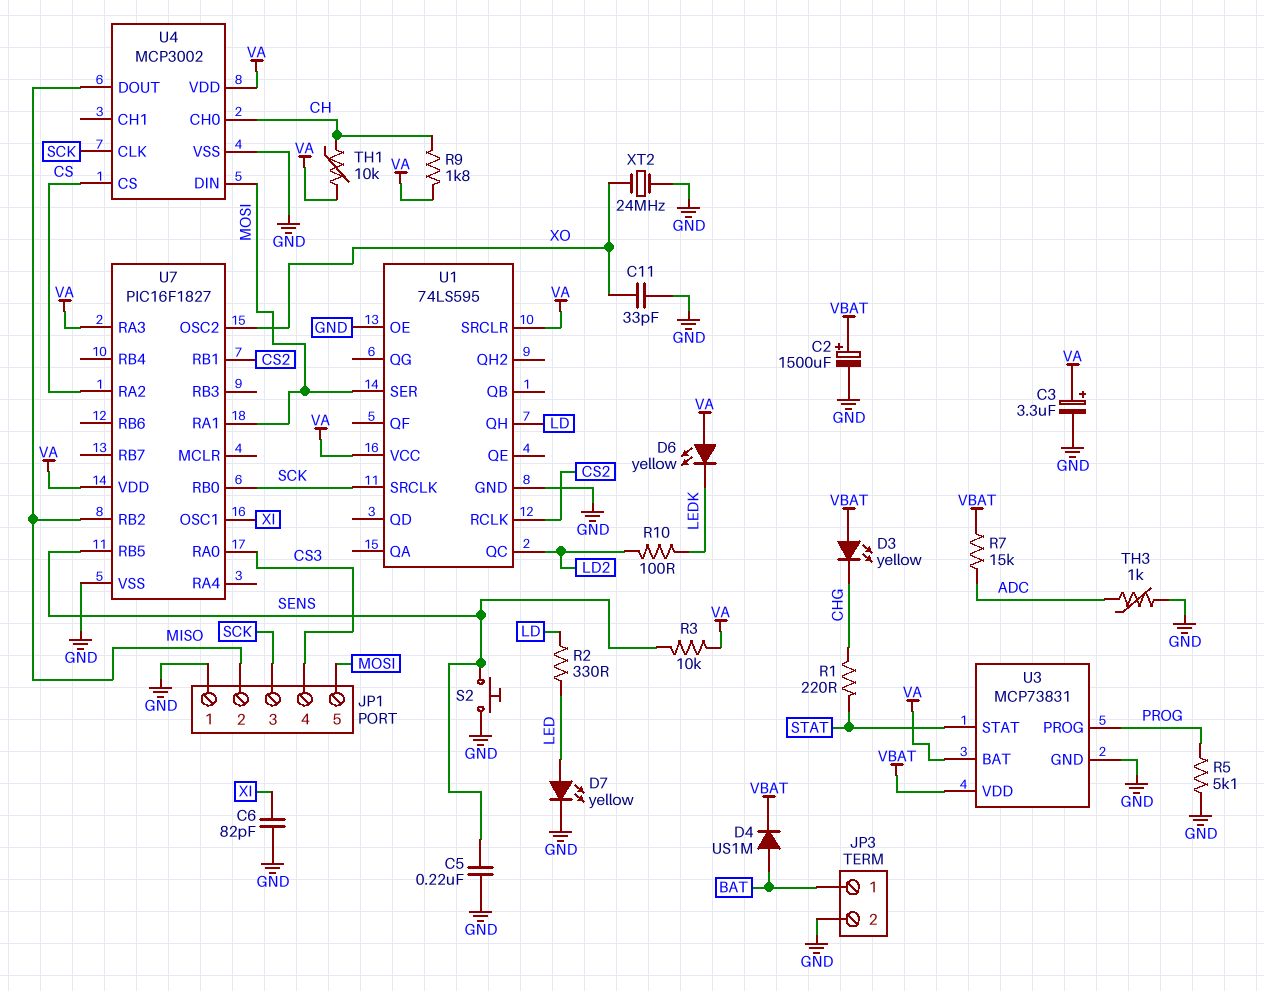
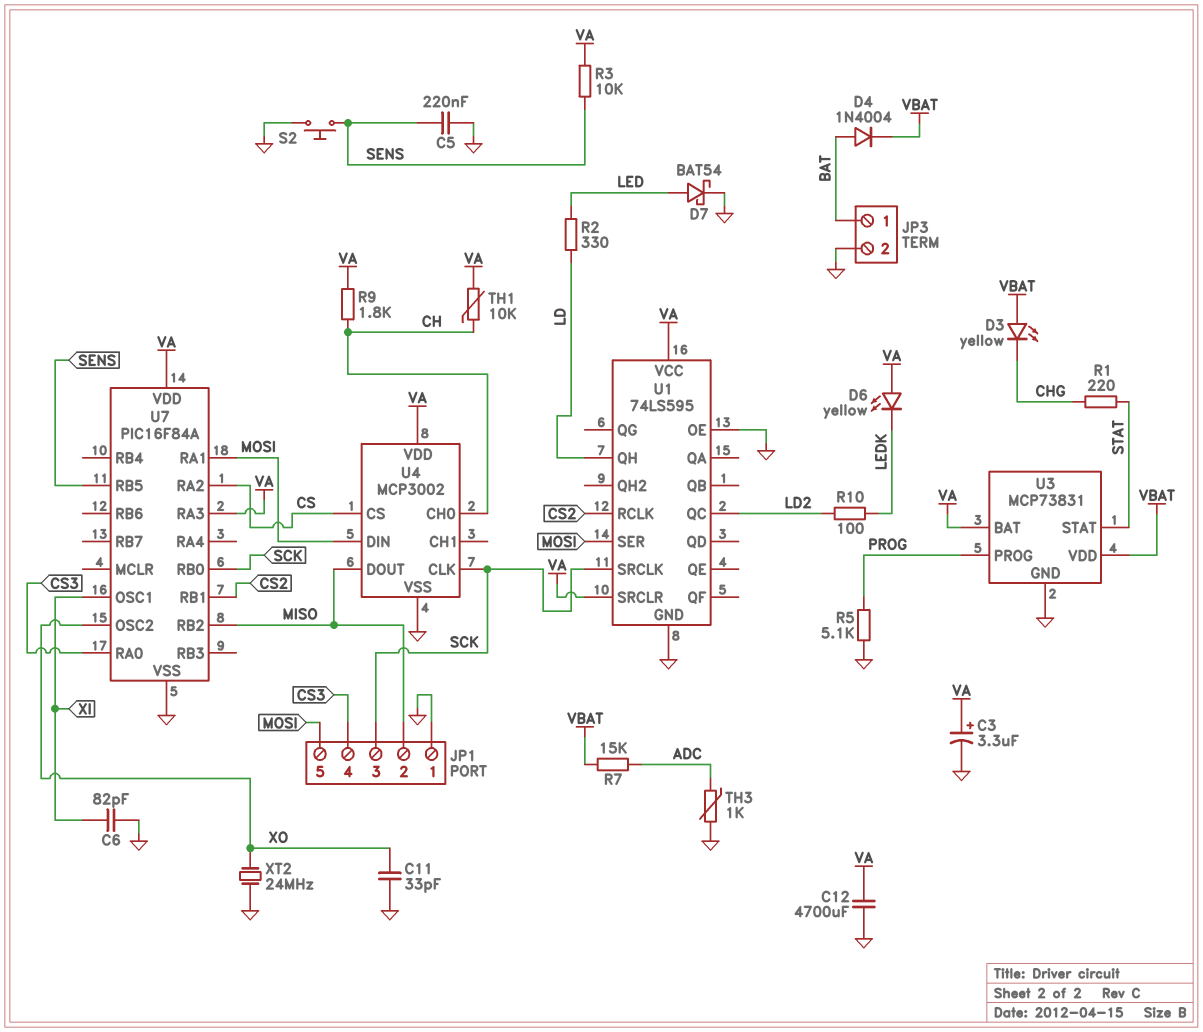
C2: 1500uF (plus VBAT, minus GND) -> none
C12: none -> 4700uF (GND, VA)
D4: diode US1M (A BAT, K VBAT) -> diode 1N4004 (A BAT, K VBAT)
D7: LED yellow (A LED, K GND) -> schottky BAT54 (A LED, K GND)
U7: PIC16F1827 -> PIC16F84A

